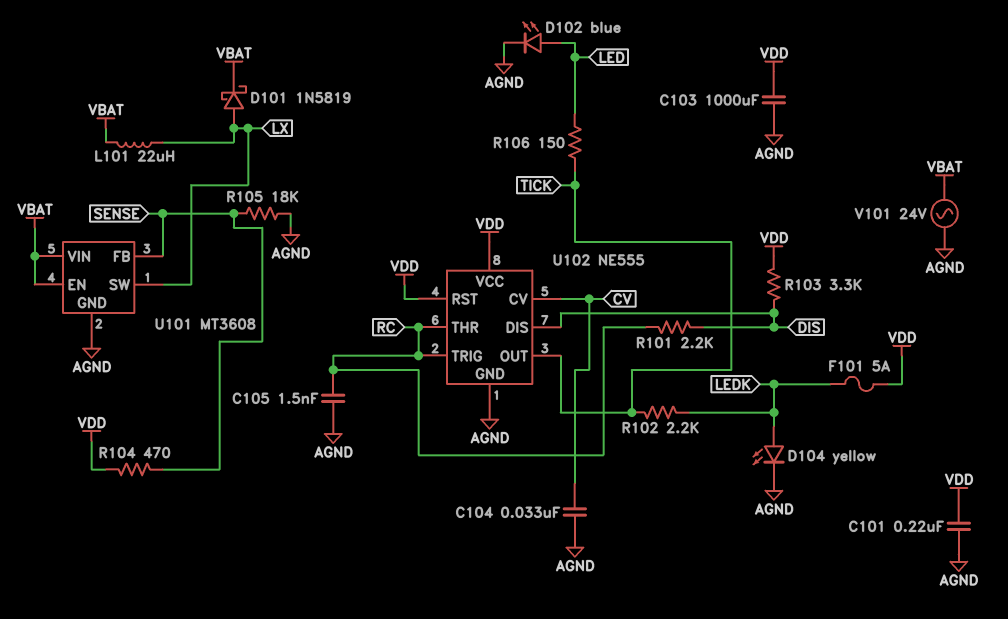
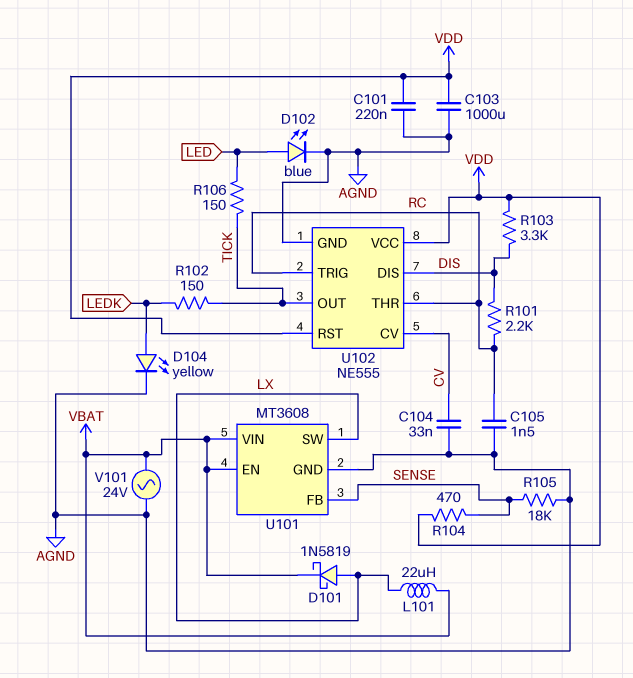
F101: 5A (LEDK, VDD) -> none
R102: 2.2k (LEDK, TICK) -> 150 (LEDK, TICK)

